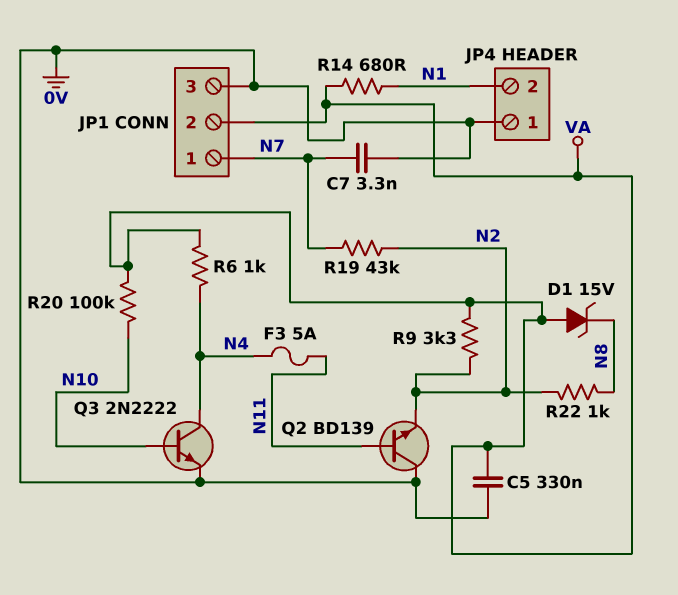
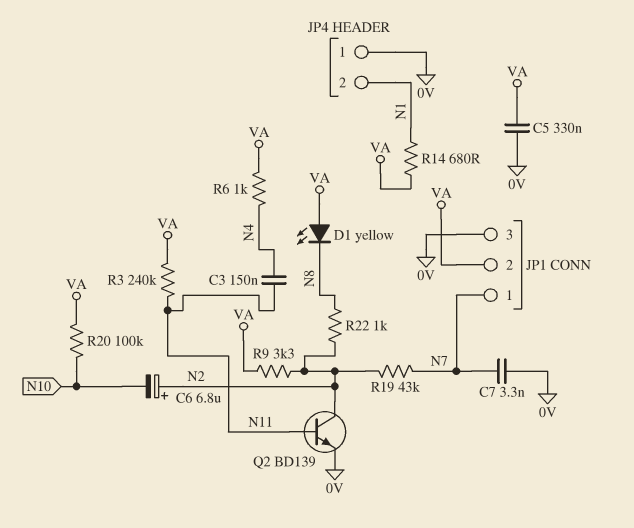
C3: none -> 150nF (N4, N11)
C6: none -> 6.8uF (plus N2, minus N10)
D1: zener 15V (A VA, K N8) -> LED yellow (A VA, K N8)
F3: 5A (N4, N11) -> none
Q2: NPN BD139 (B N11, C 0V, E N2) -> NPN BD139 (B N11, C N2, E 0V)
Q3: NPN 2N2222 (B N10, C N4, E 0V) -> none
R3: none -> 240k (N11, VA)

